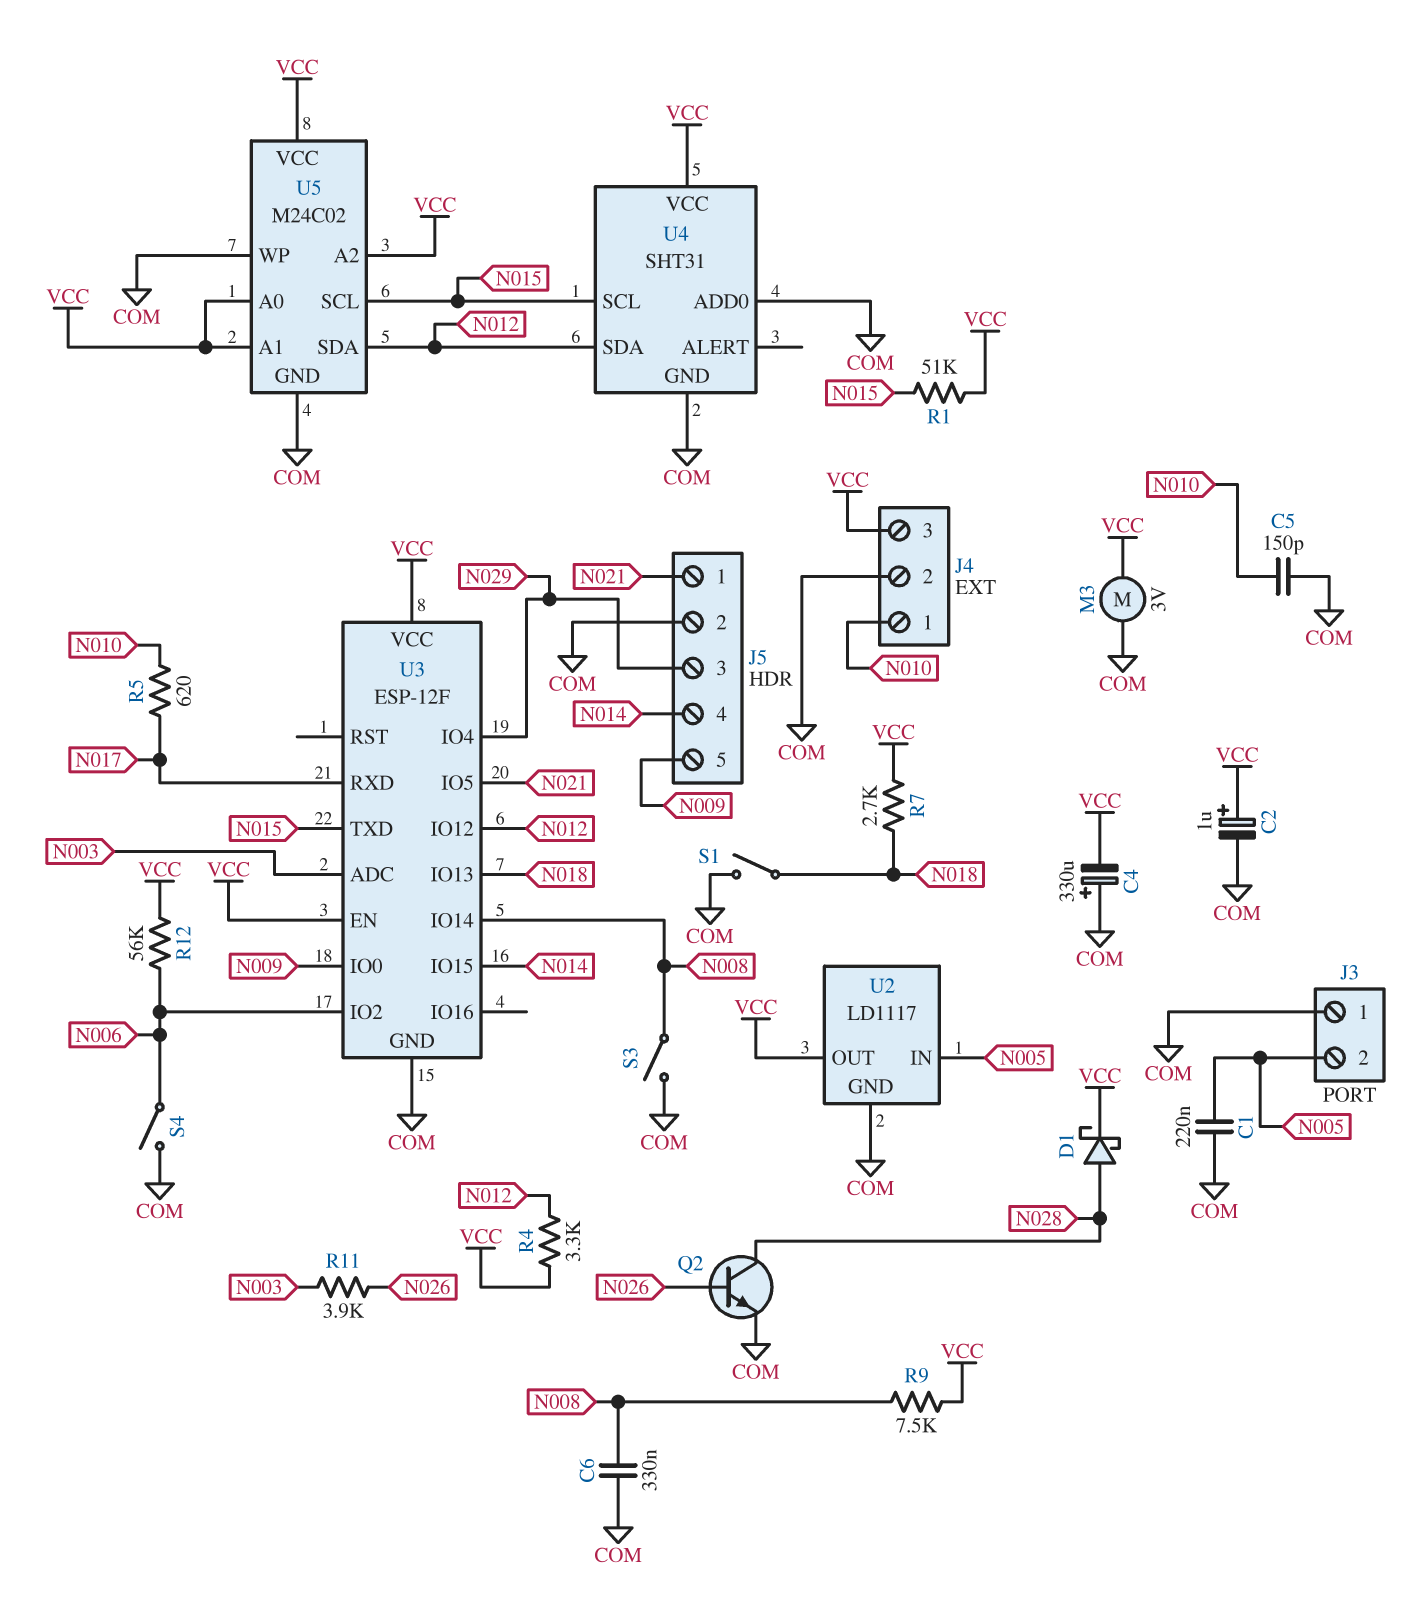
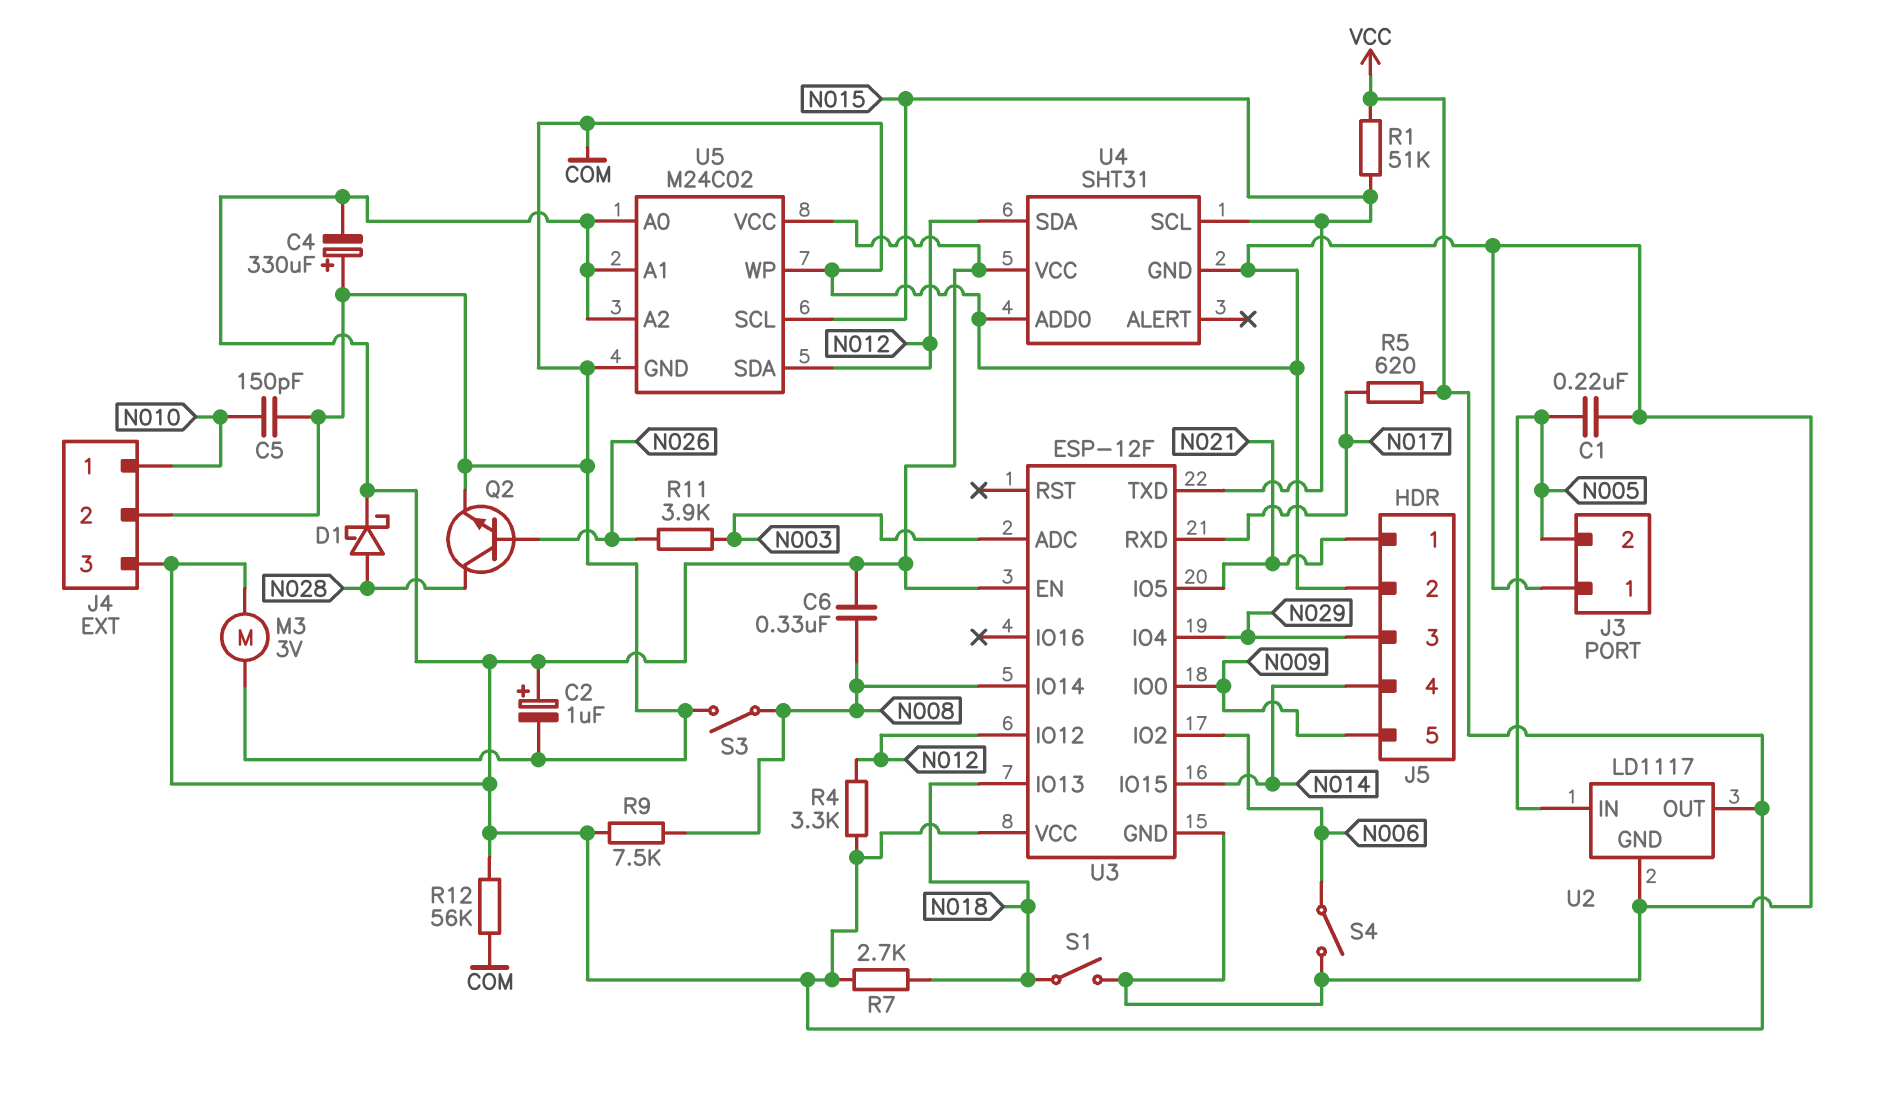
C6: 330nF (COM, N008) -> 330nF (N008, VCC)
R5: 620 (N010, N017) -> 620 (N017, VCC)
R12: 56k (N006, VCC) -> 56k (COM, VCC)

